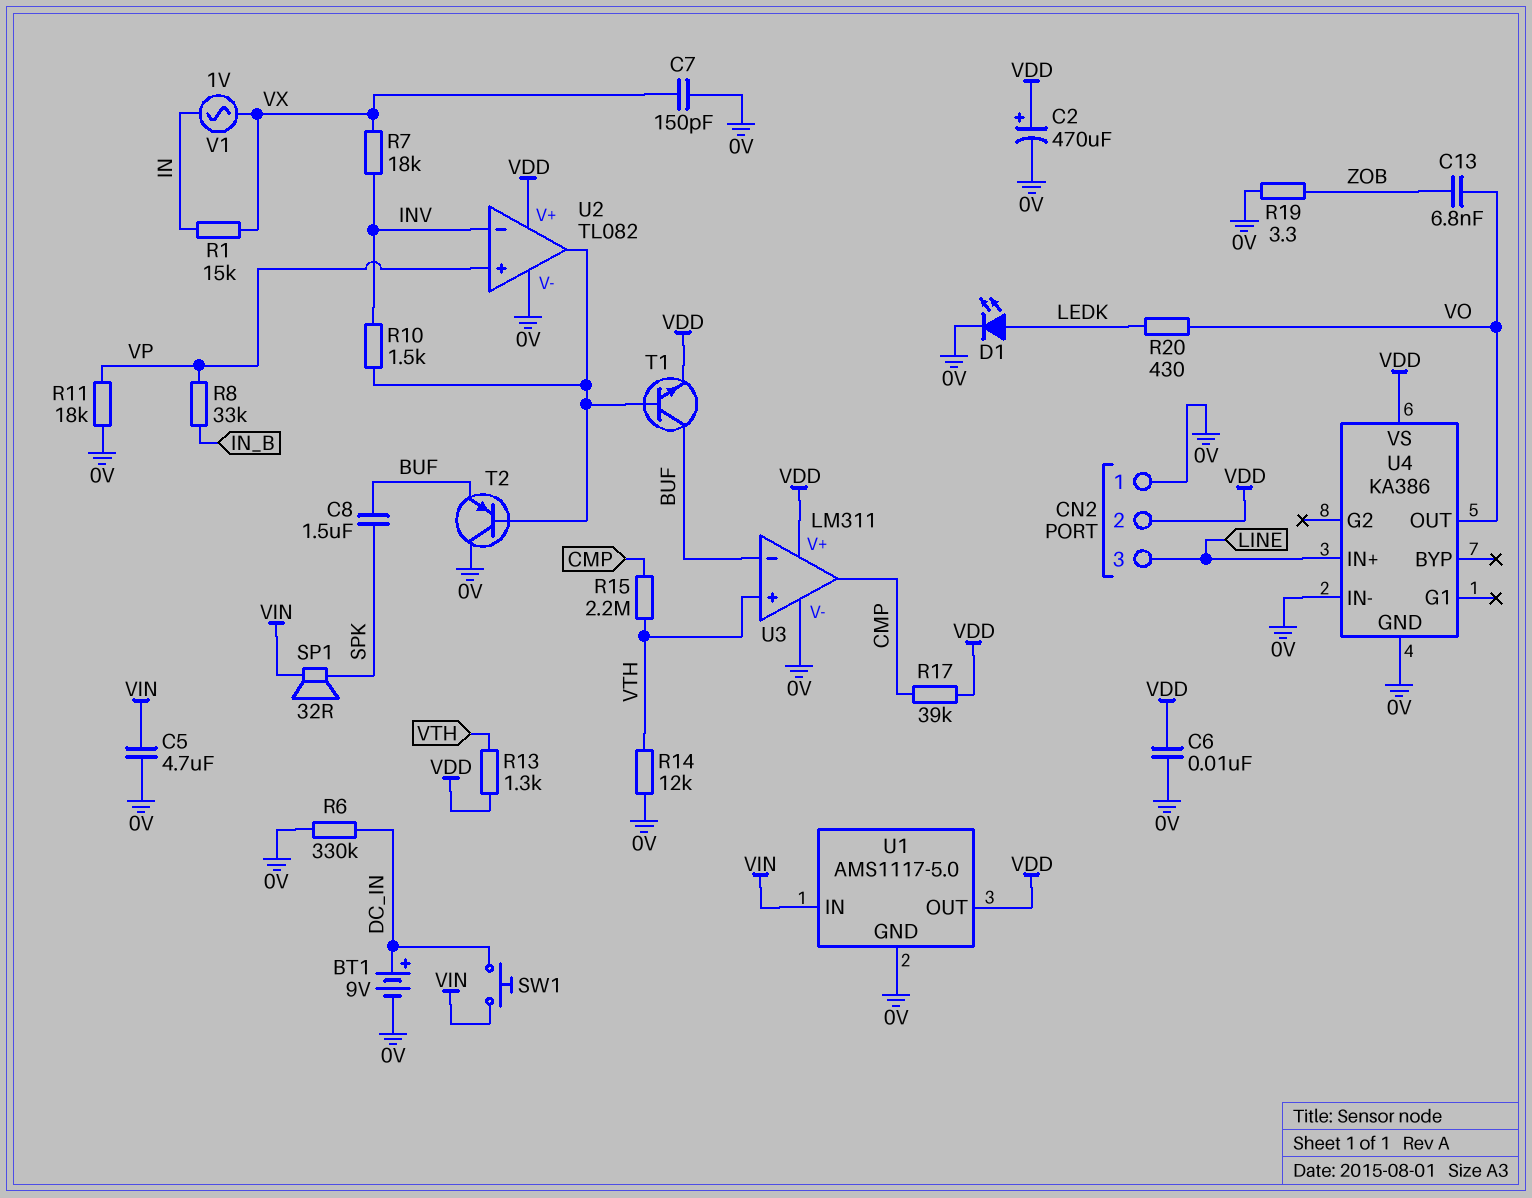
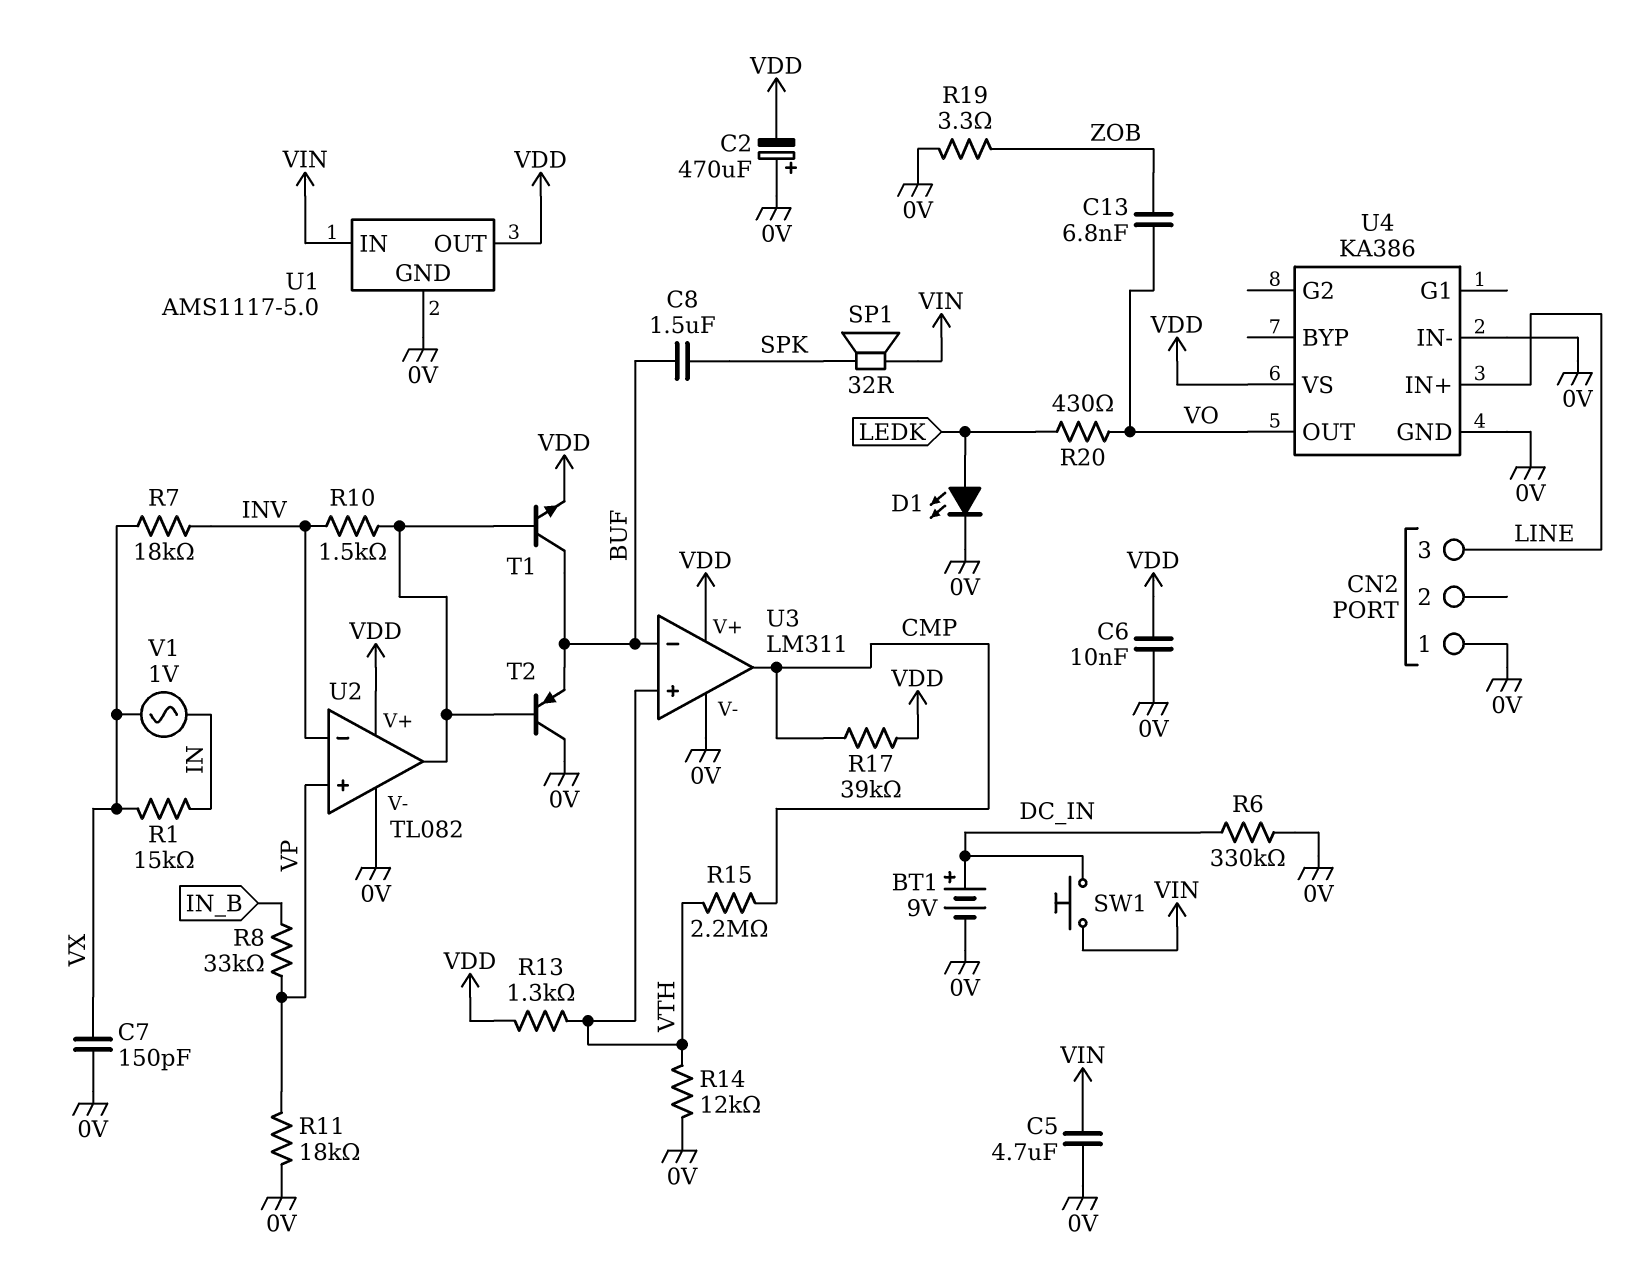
C2: 470uF (plus VDD, minus 0V) -> 470uF (plus 0V, minus VDD)
CN2 pin 2: VDD -> none

